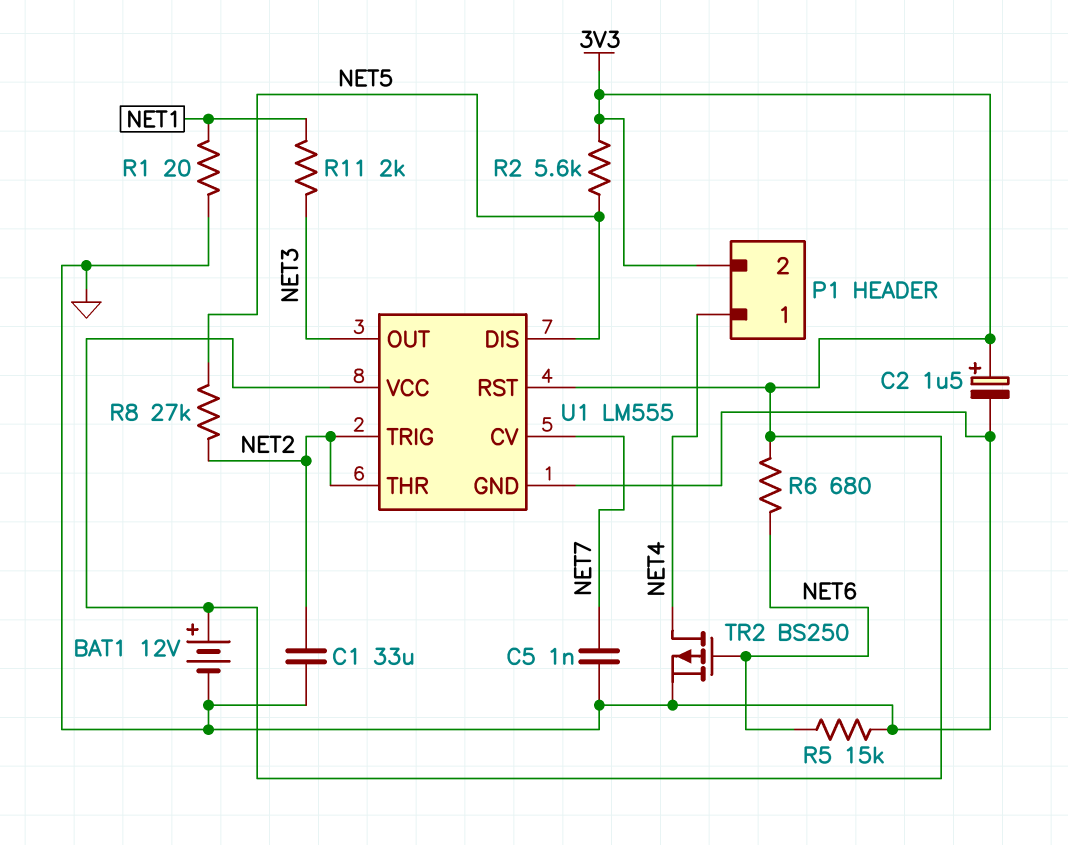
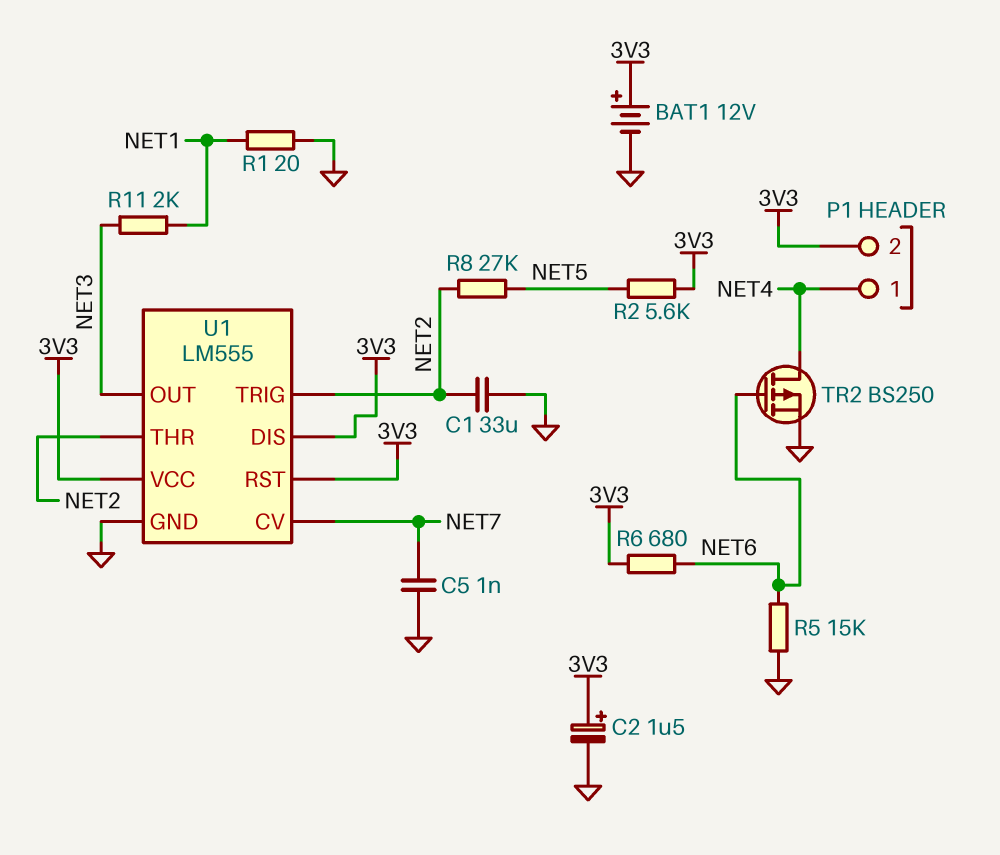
U1 pin DIS: NET5 -> 3V3

